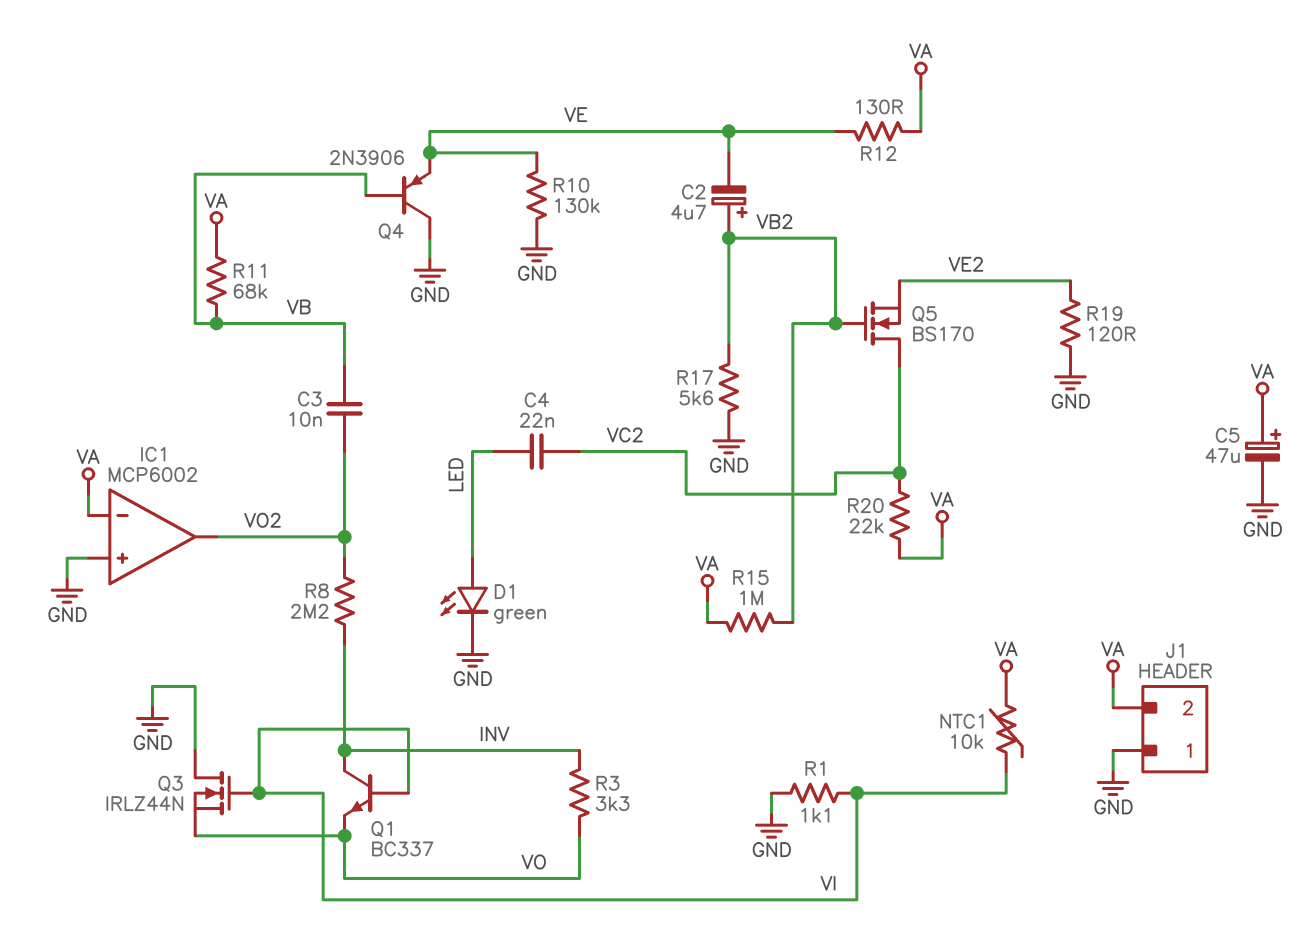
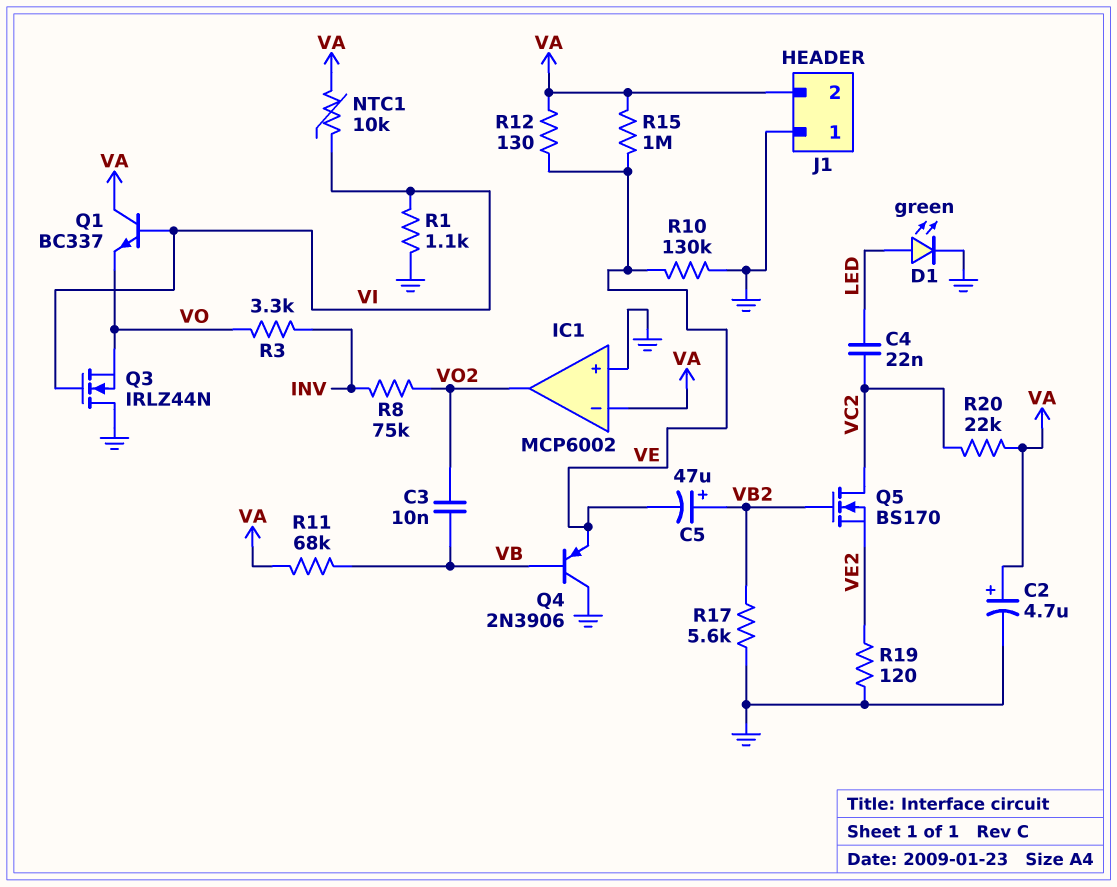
C2: 4.7uF (plus VB2, minus VE) -> 4.7uF (plus VA, minus GND)
C5: 47uF (plus VA, minus GND) -> 47uF (plus VB2, minus VE)
Q1: NPN BC337 (B VI, C INV, E VO) -> NPN BC337 (B VI, C VA, E VO)
R8: 2.2M (INV, VO2) -> 75k (INV, VO2)
R15: 1M (VA, VB2) -> 1M (VA, VE)

